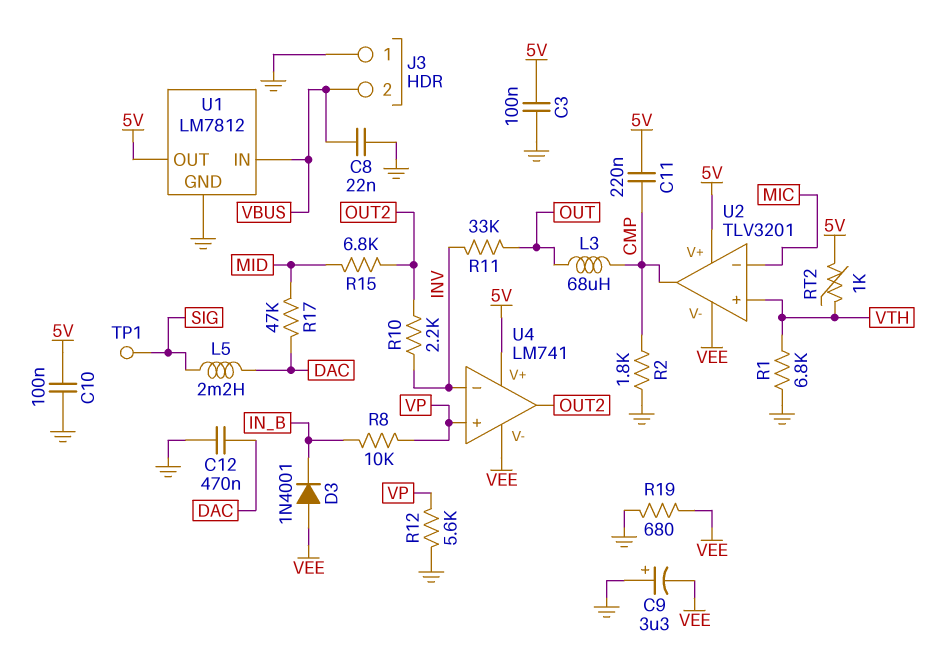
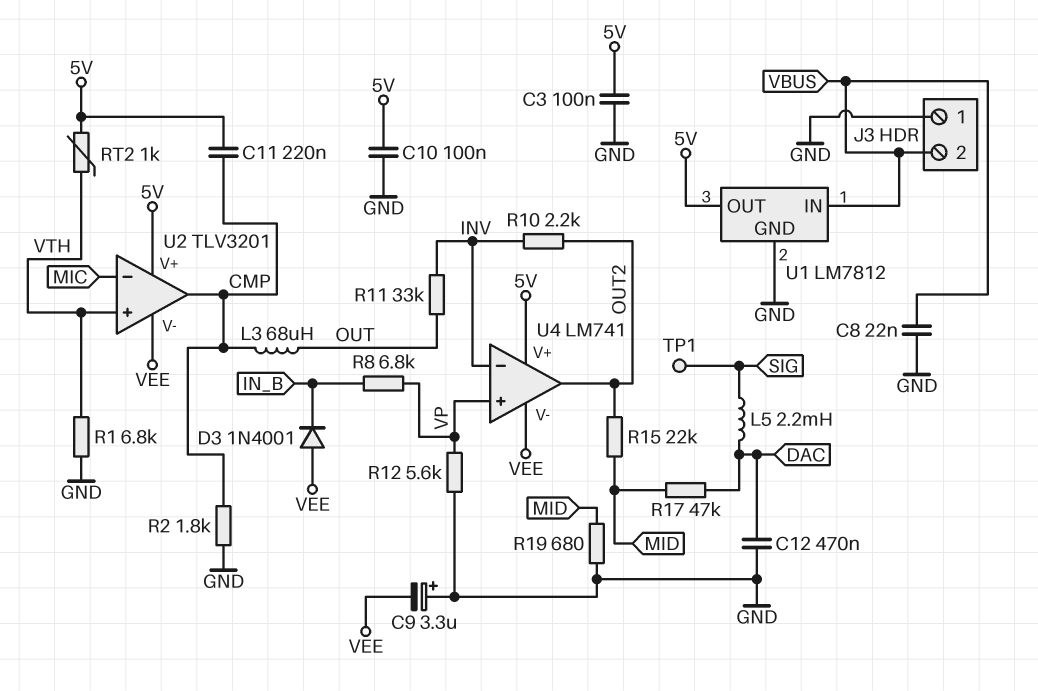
R8: 10k (IN_B, VP) -> 6.8k (IN_B, VP)
R15: 6.8k (MID, OUT2) -> 22k (MID, OUT2)
R19: 680 (GND, VEE) -> 680 (GND, MID)

